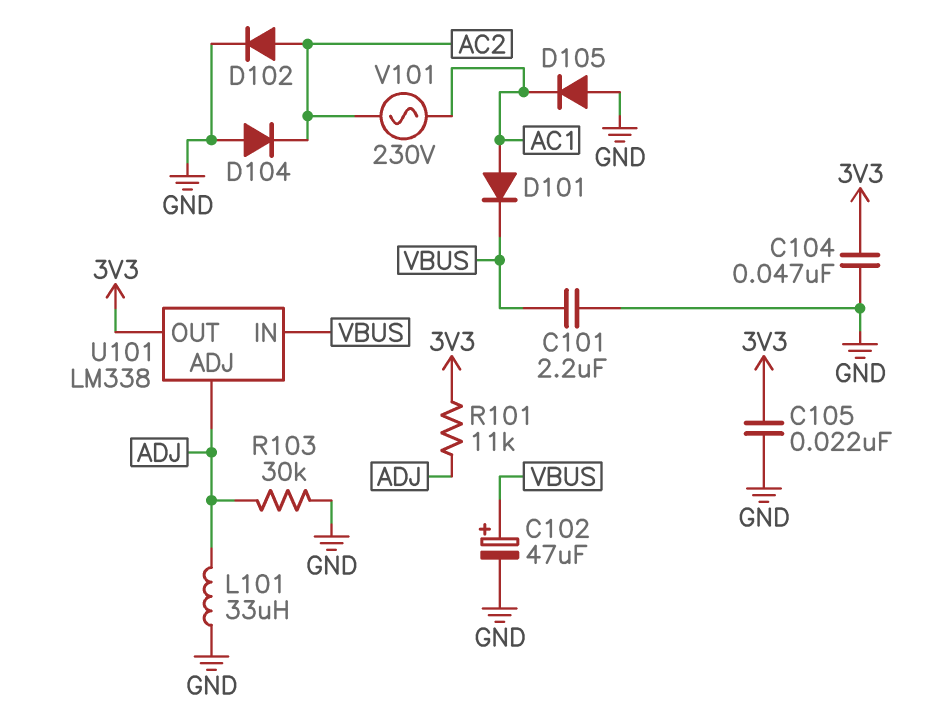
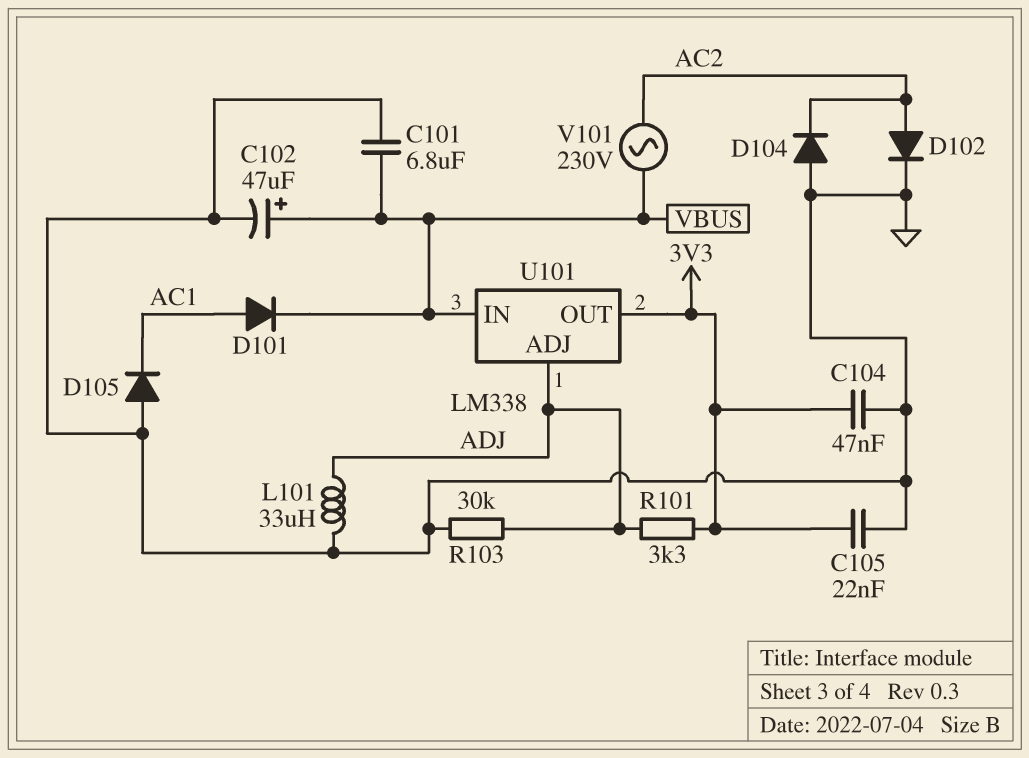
C101: 2.2uF (GND, VBUS) -> 6.8uF (GND, VBUS)
R101: 11k (3V3, ADJ) -> 3.3k (3V3, ADJ)
V101: AC 230V (AC1, AC2) -> AC 230V (AC2, VBUS)

